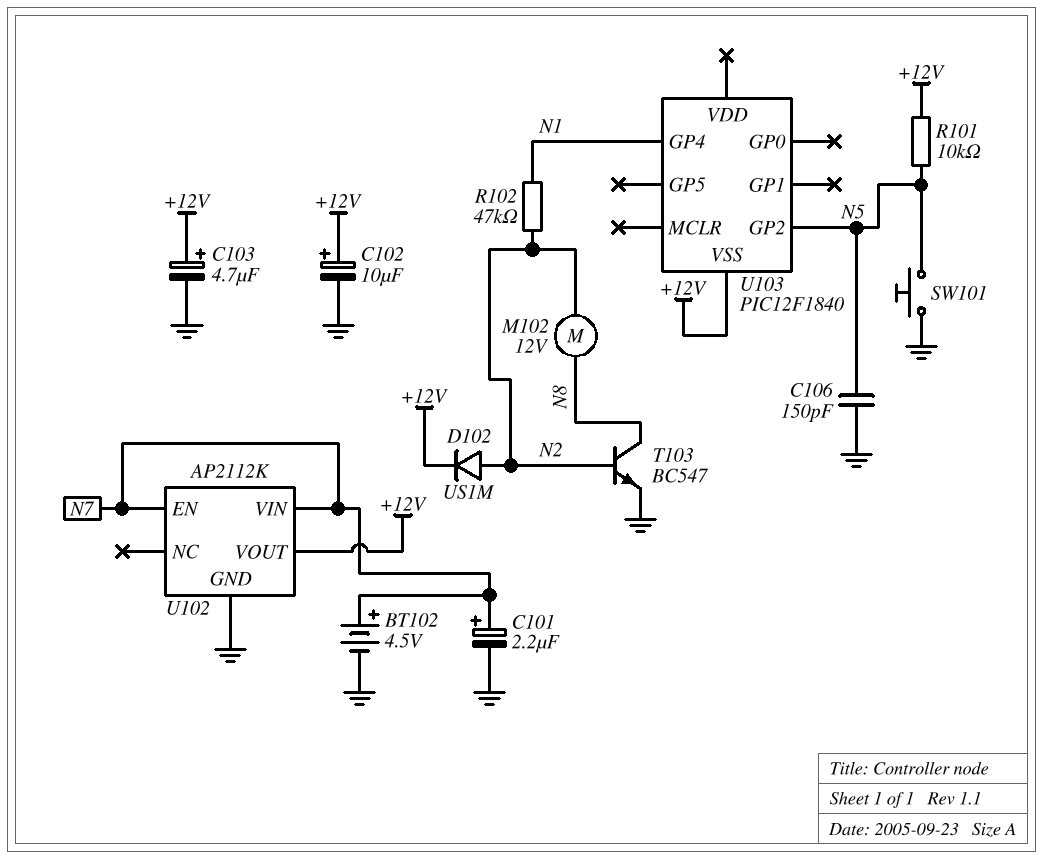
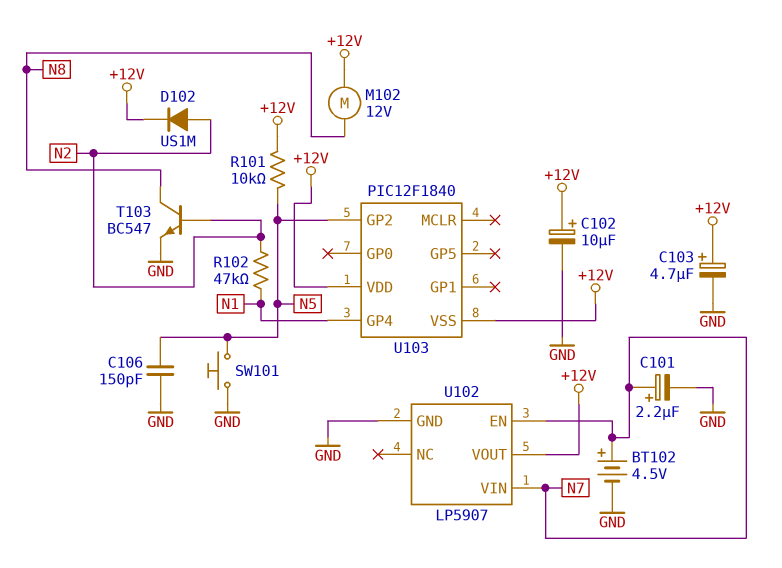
M102: motor 12V (N2, N8) -> motor 12V (+12V, N8)
U102: AP2112K -> LP5907
U103 pin VDD: none -> +12V

